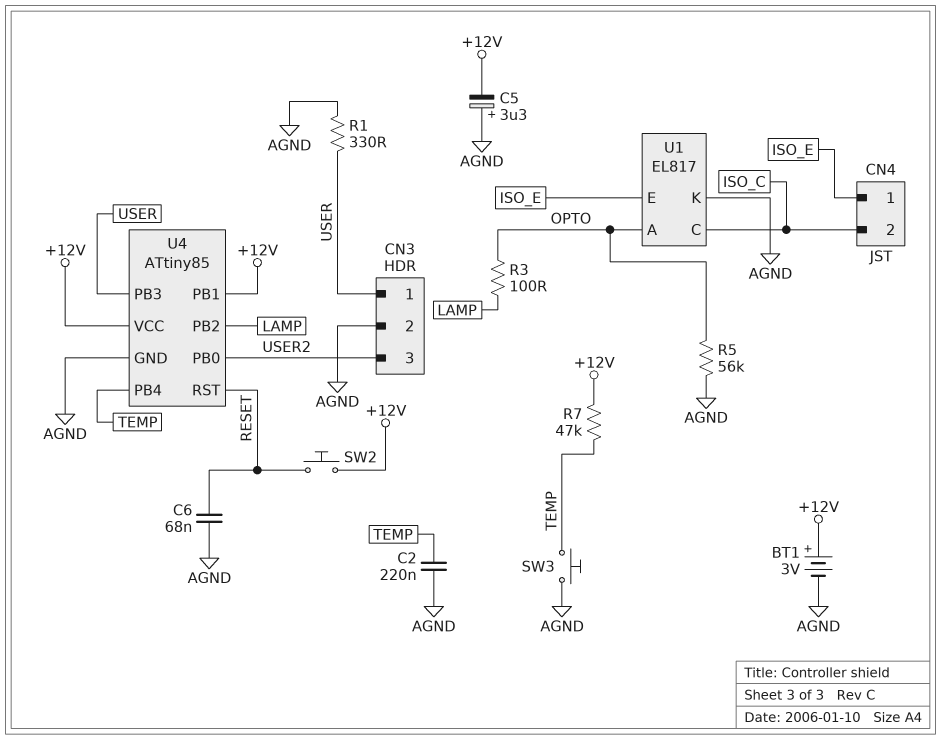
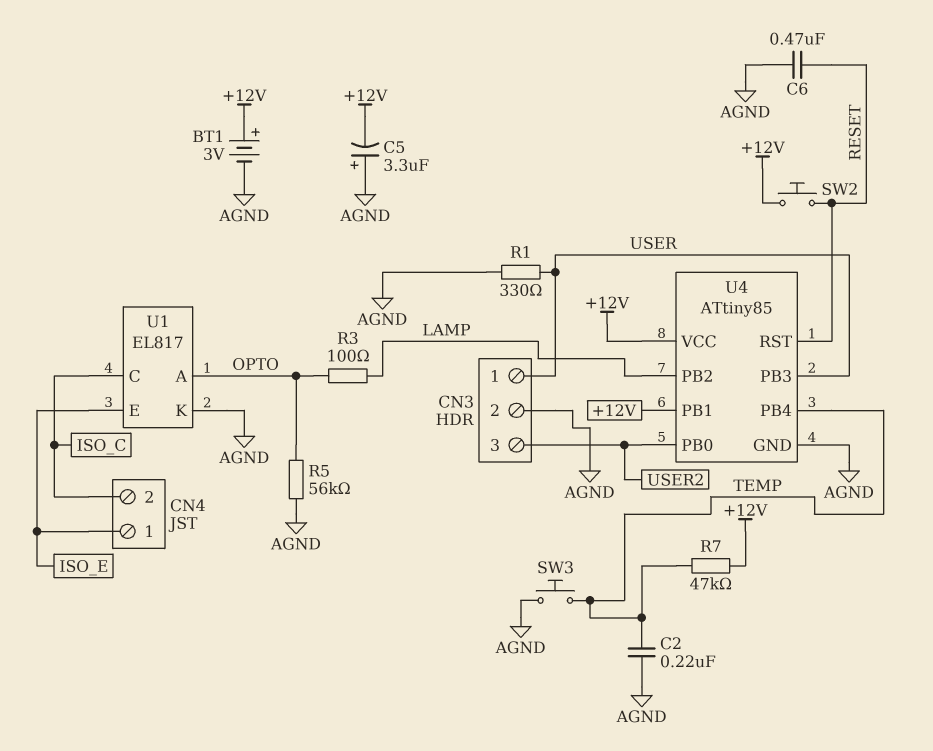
C6: 68nF (AGND, RESET) -> 470nF (AGND, RESET)

